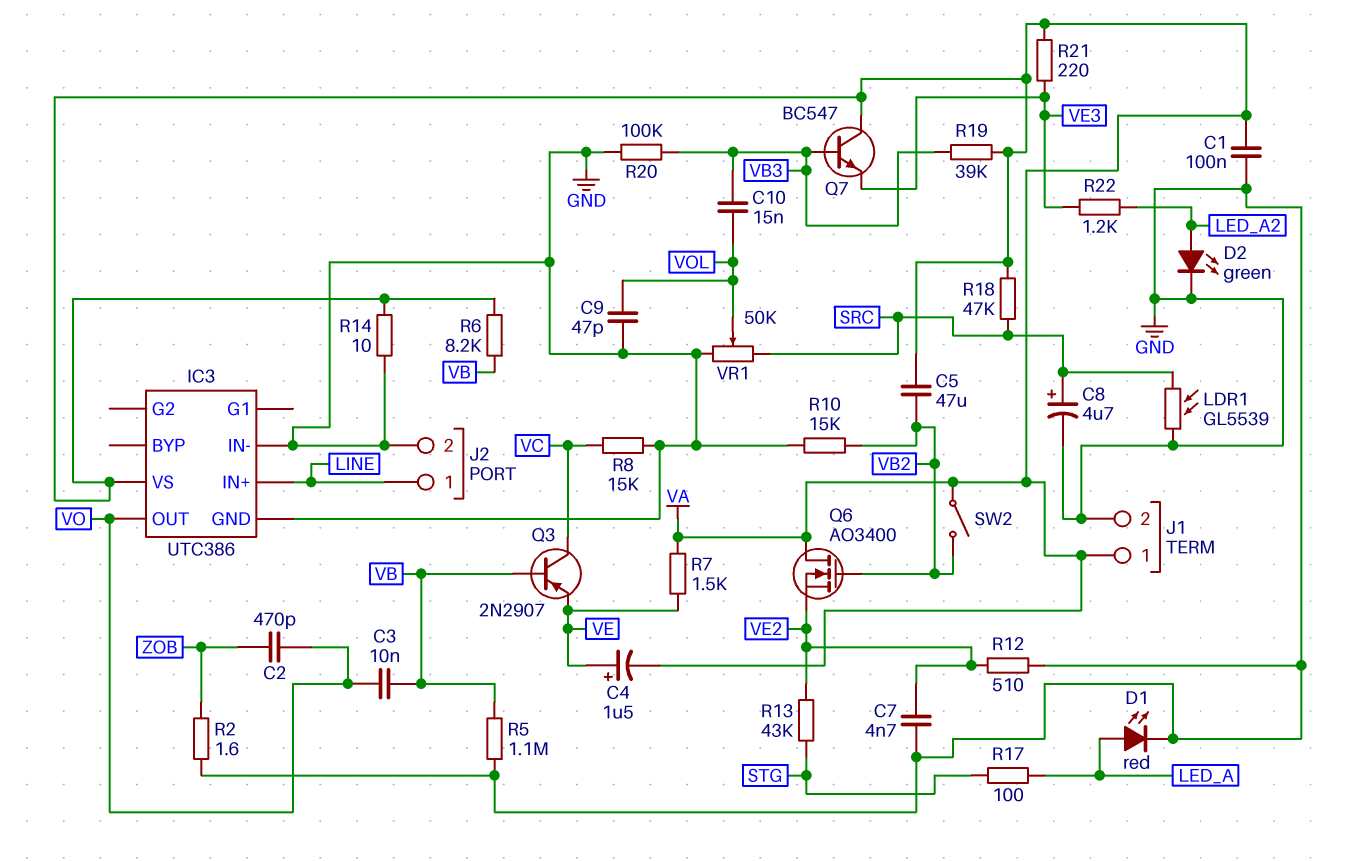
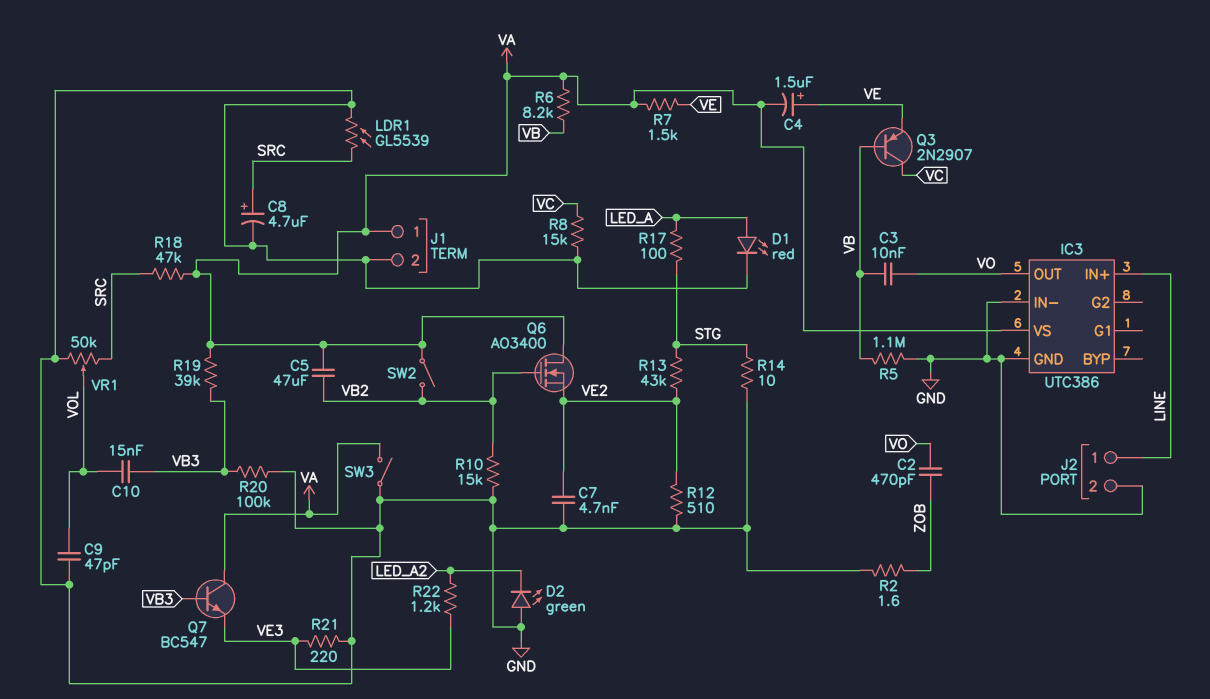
C1: 100nF (GND, VA) -> none
D2: LED green (A LED_A2, K GND) -> LED green (A GND, K LED_A2)
R14: 10 (GND, VA) -> 10 (GND, STG)
R21: 220 (VA, VE3) -> 220 (GND, VE3)
SW3: none -> switch (GND, VA)

